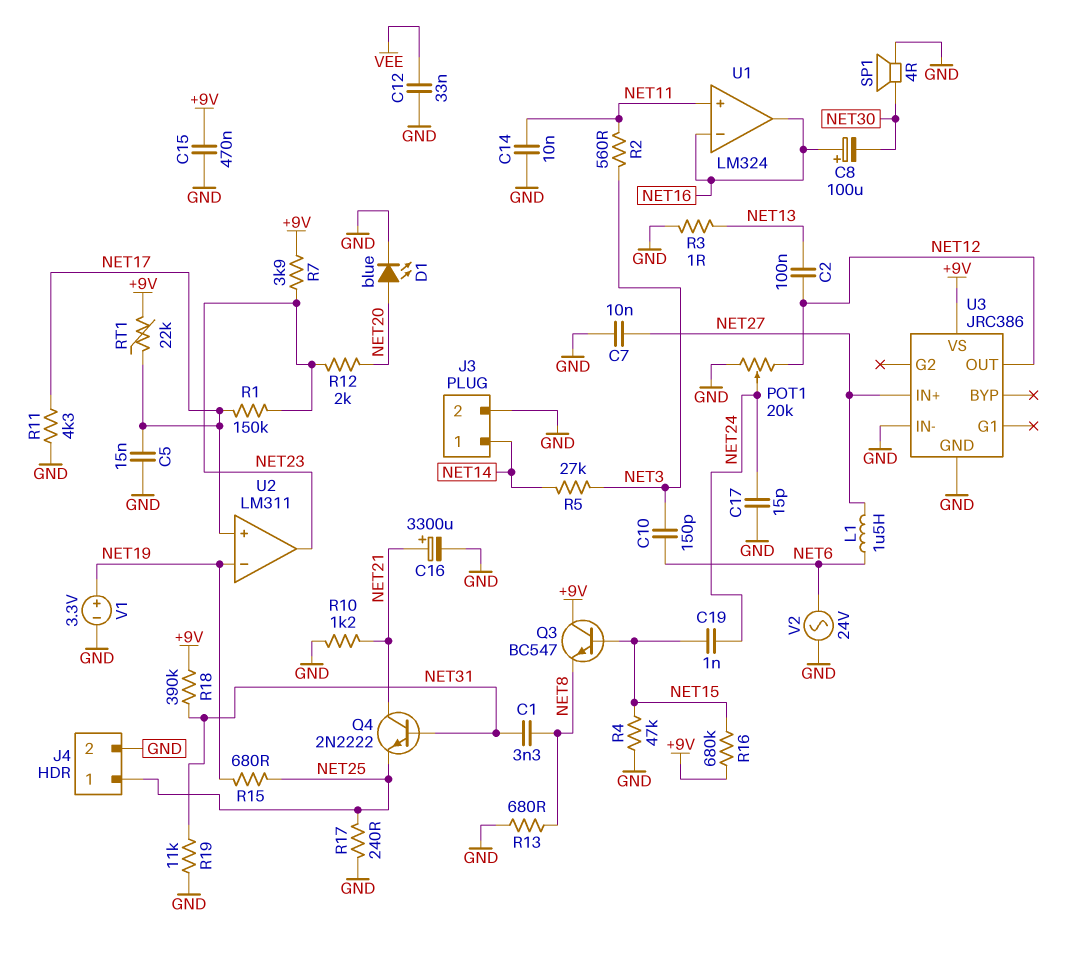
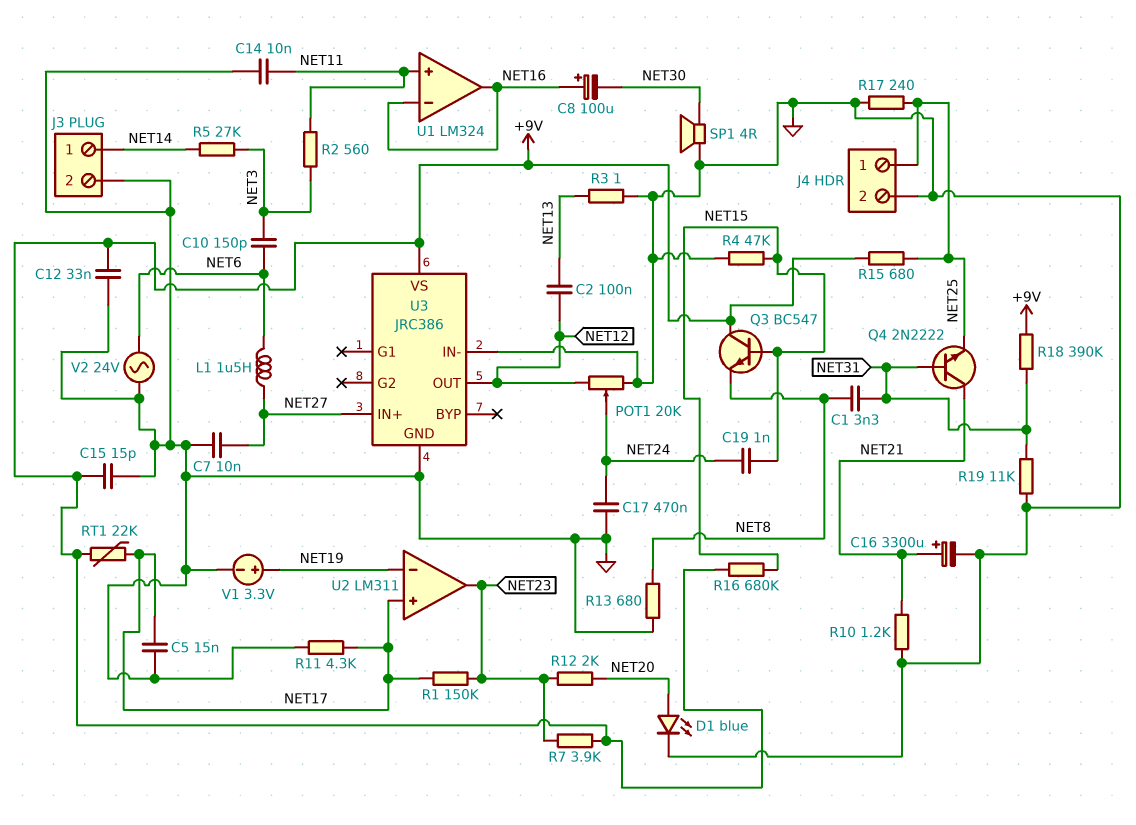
C12: 33nF (GND, VEE) -> 33nF (+9V, GND)
C15: 470nF (+9V, GND) -> 15pF (+9V, GND)
C17: 15pF (GND, NET24) -> 470nF (GND, NET24)
R15: 680 (NET19, NET25) -> 680 (+9V, NET25)

